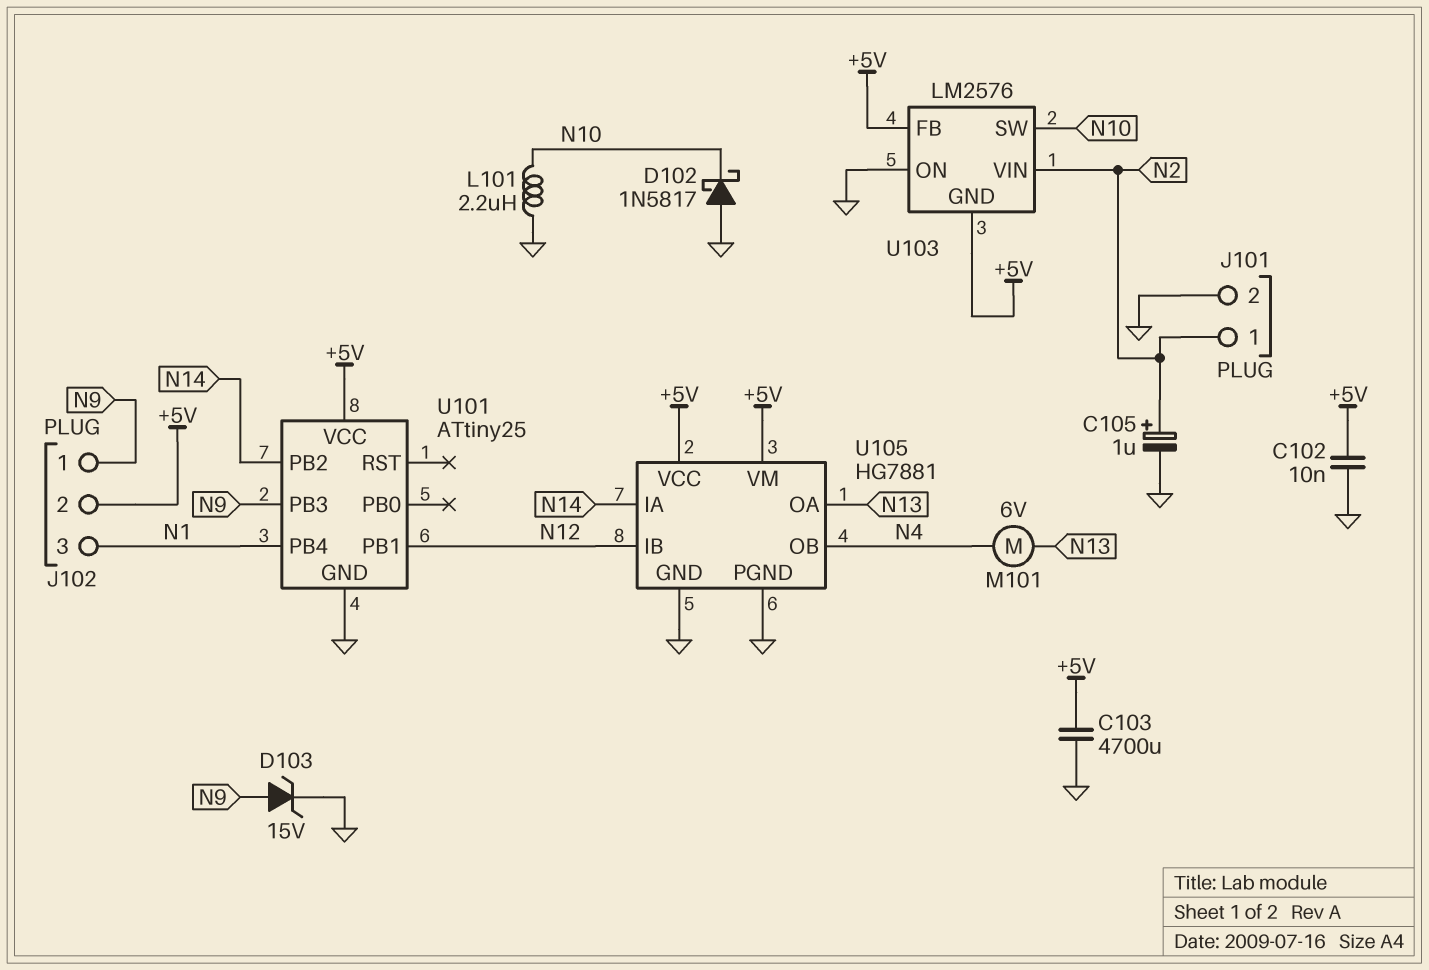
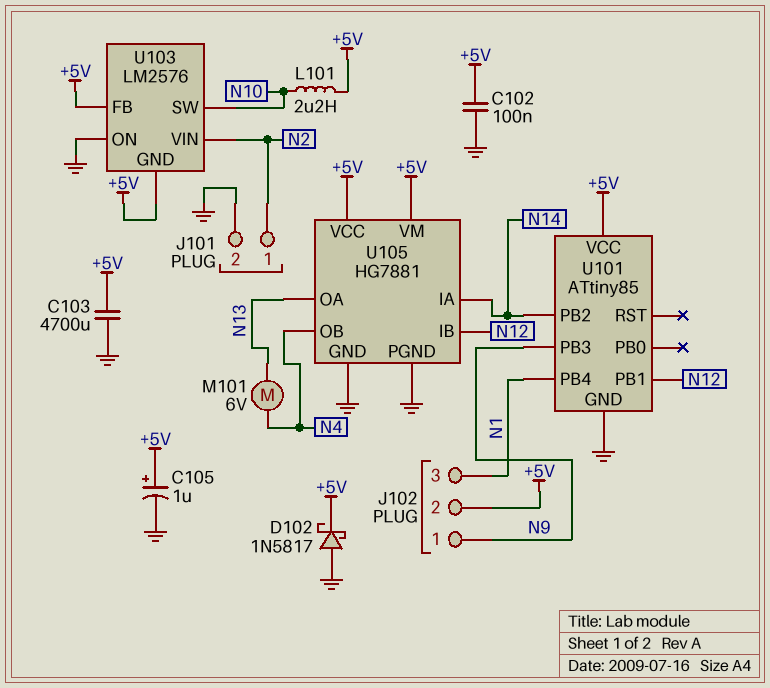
C102: 10nF (+5V, GND) -> 100nF (+5V, GND)
C105: 1uF (plus N2, minus GND) -> 1uF (plus +5V, minus GND)
D102: schottky 1N5817 (A GND, K N10) -> schottky 1N5817 (A GND, K +5V)
D103: zener 15V (A N9, K GND) -> none
L101: 2.2uH (GND, N10) -> 2.2uH (+5V, N10)
U101: ATtiny25 -> ATtiny85

